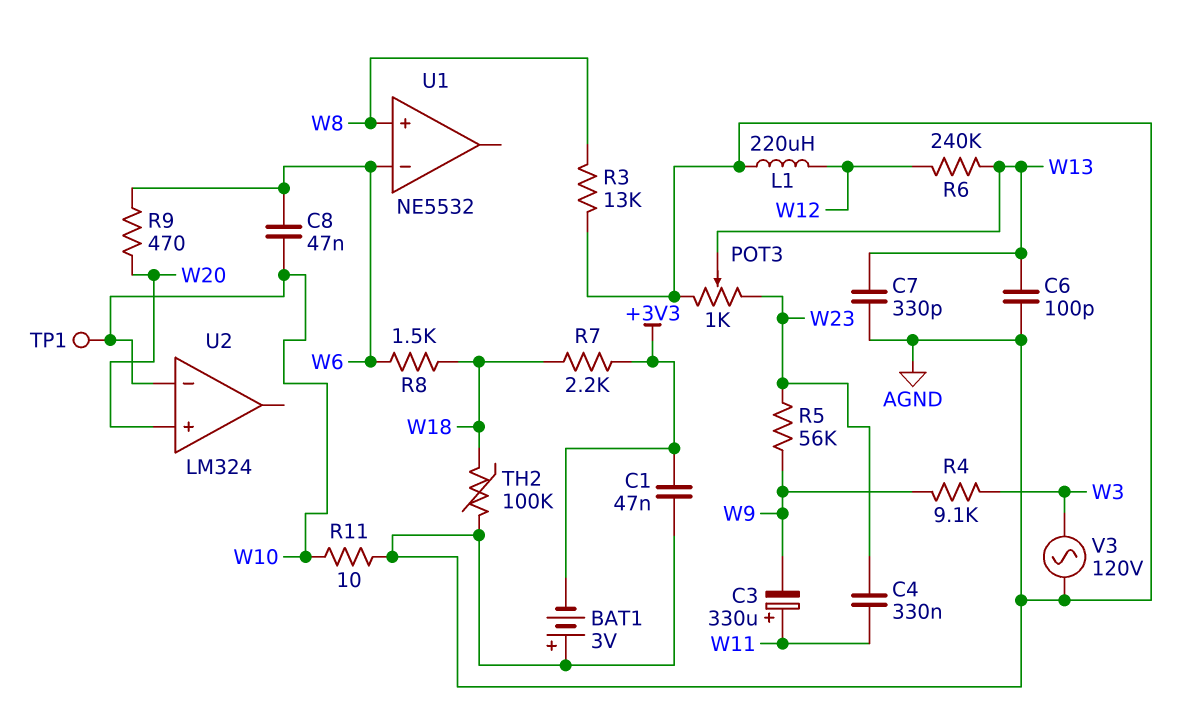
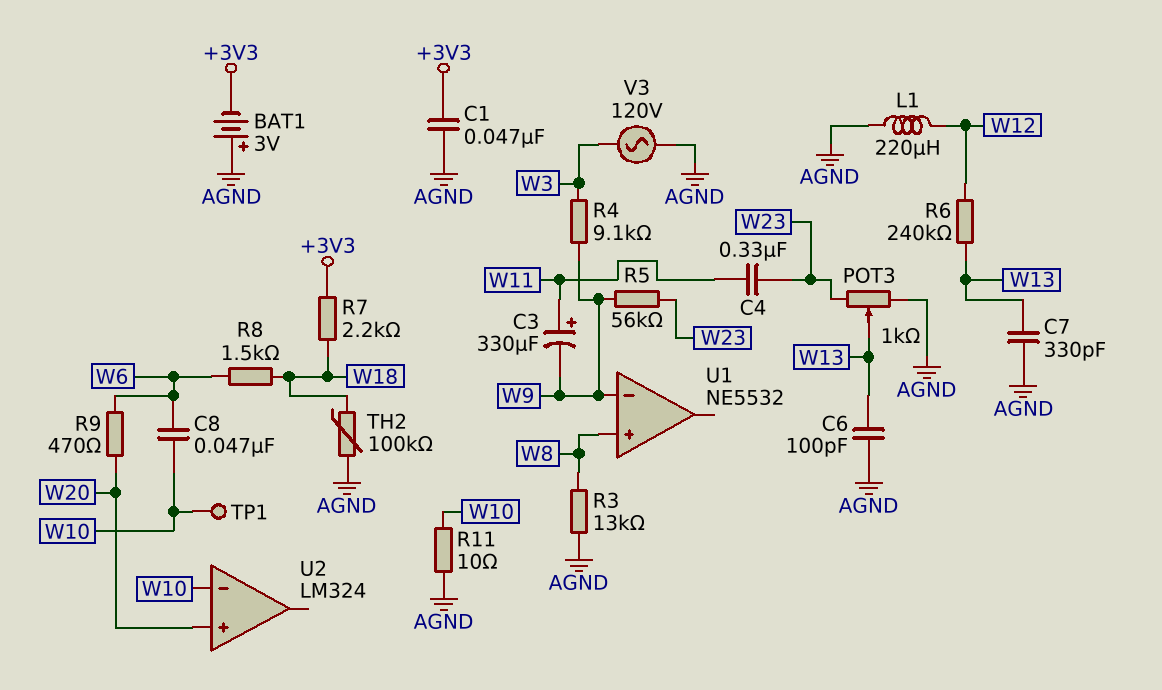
U1 pin in-: W6 -> W9

